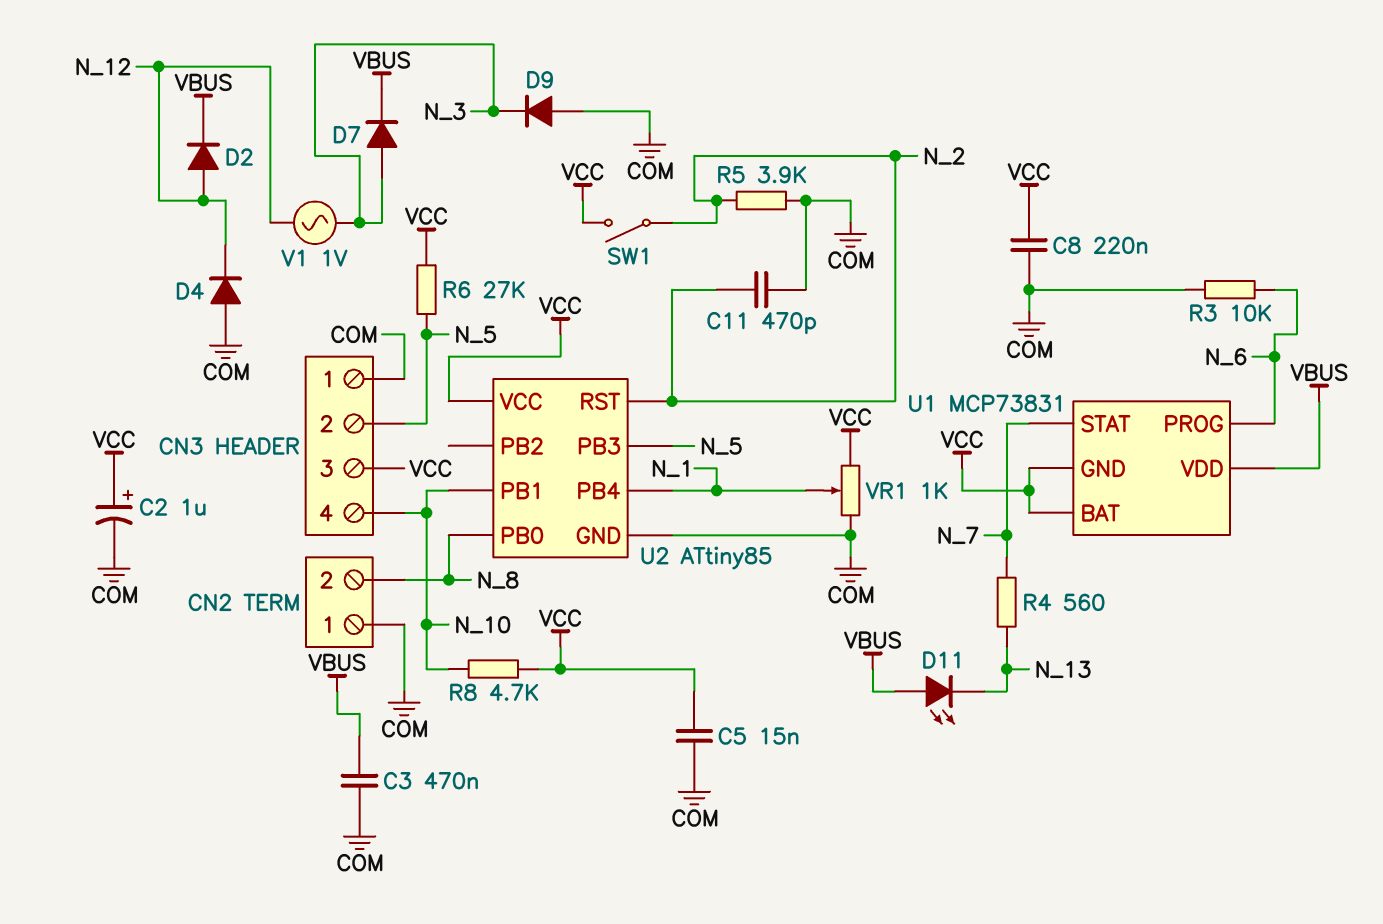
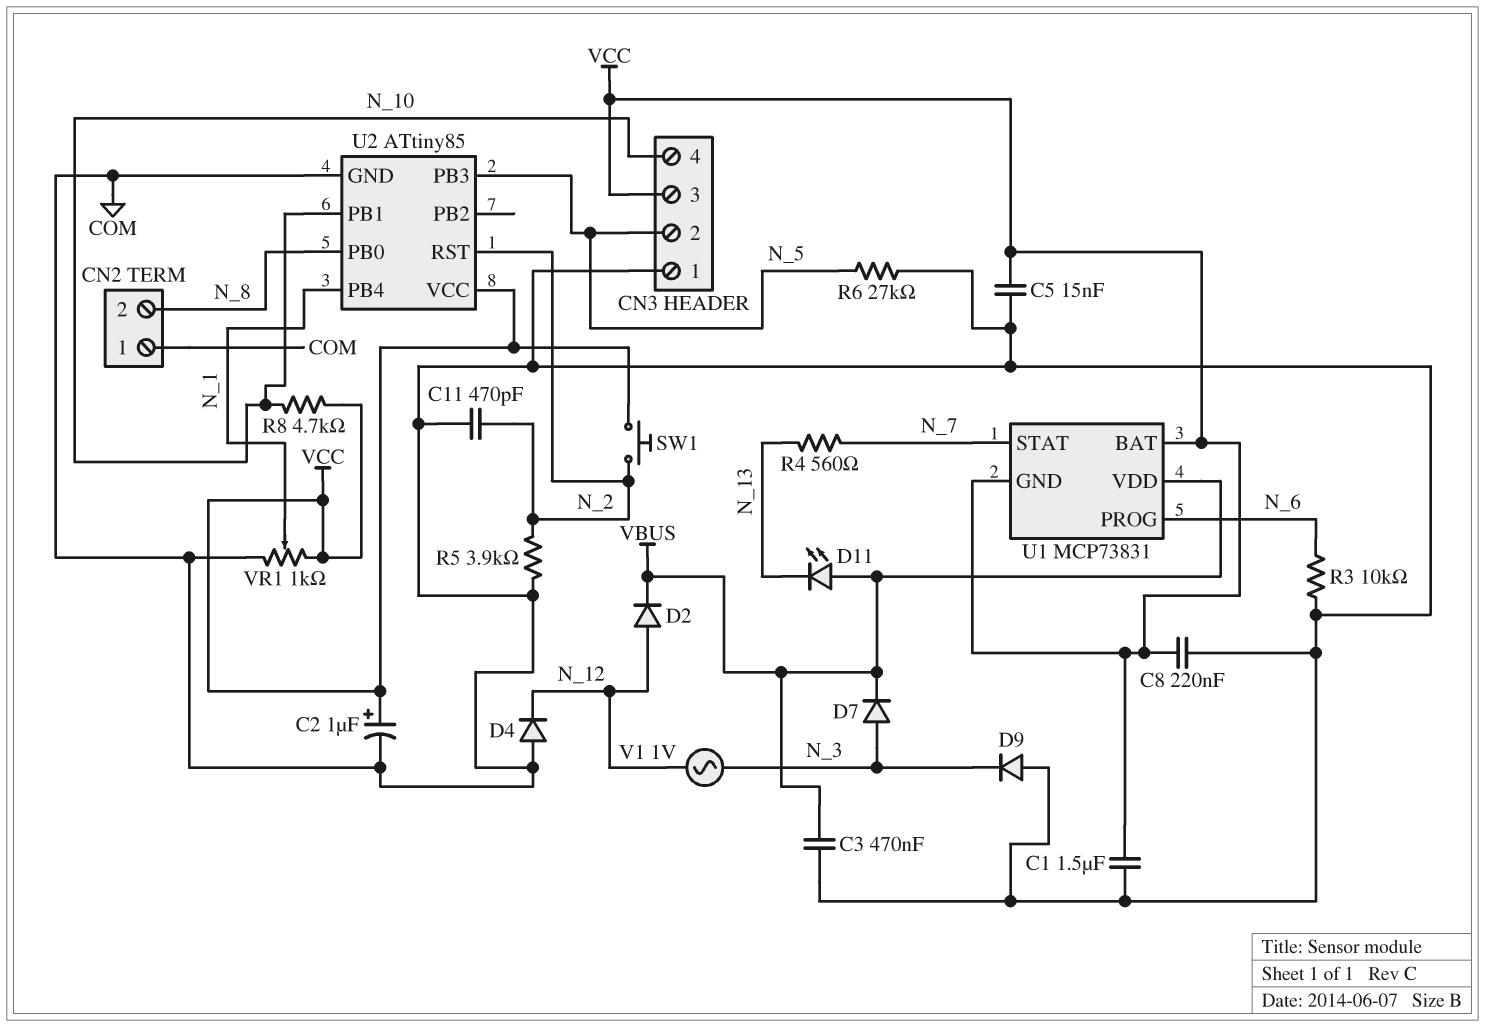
C1: none -> 1.5uF (COM, VCC)
R6: 27k (N_5, VCC) -> 27k (COM, N_5)
SW1: switch (N_2, VCC) -> button (N_2, VCC)

